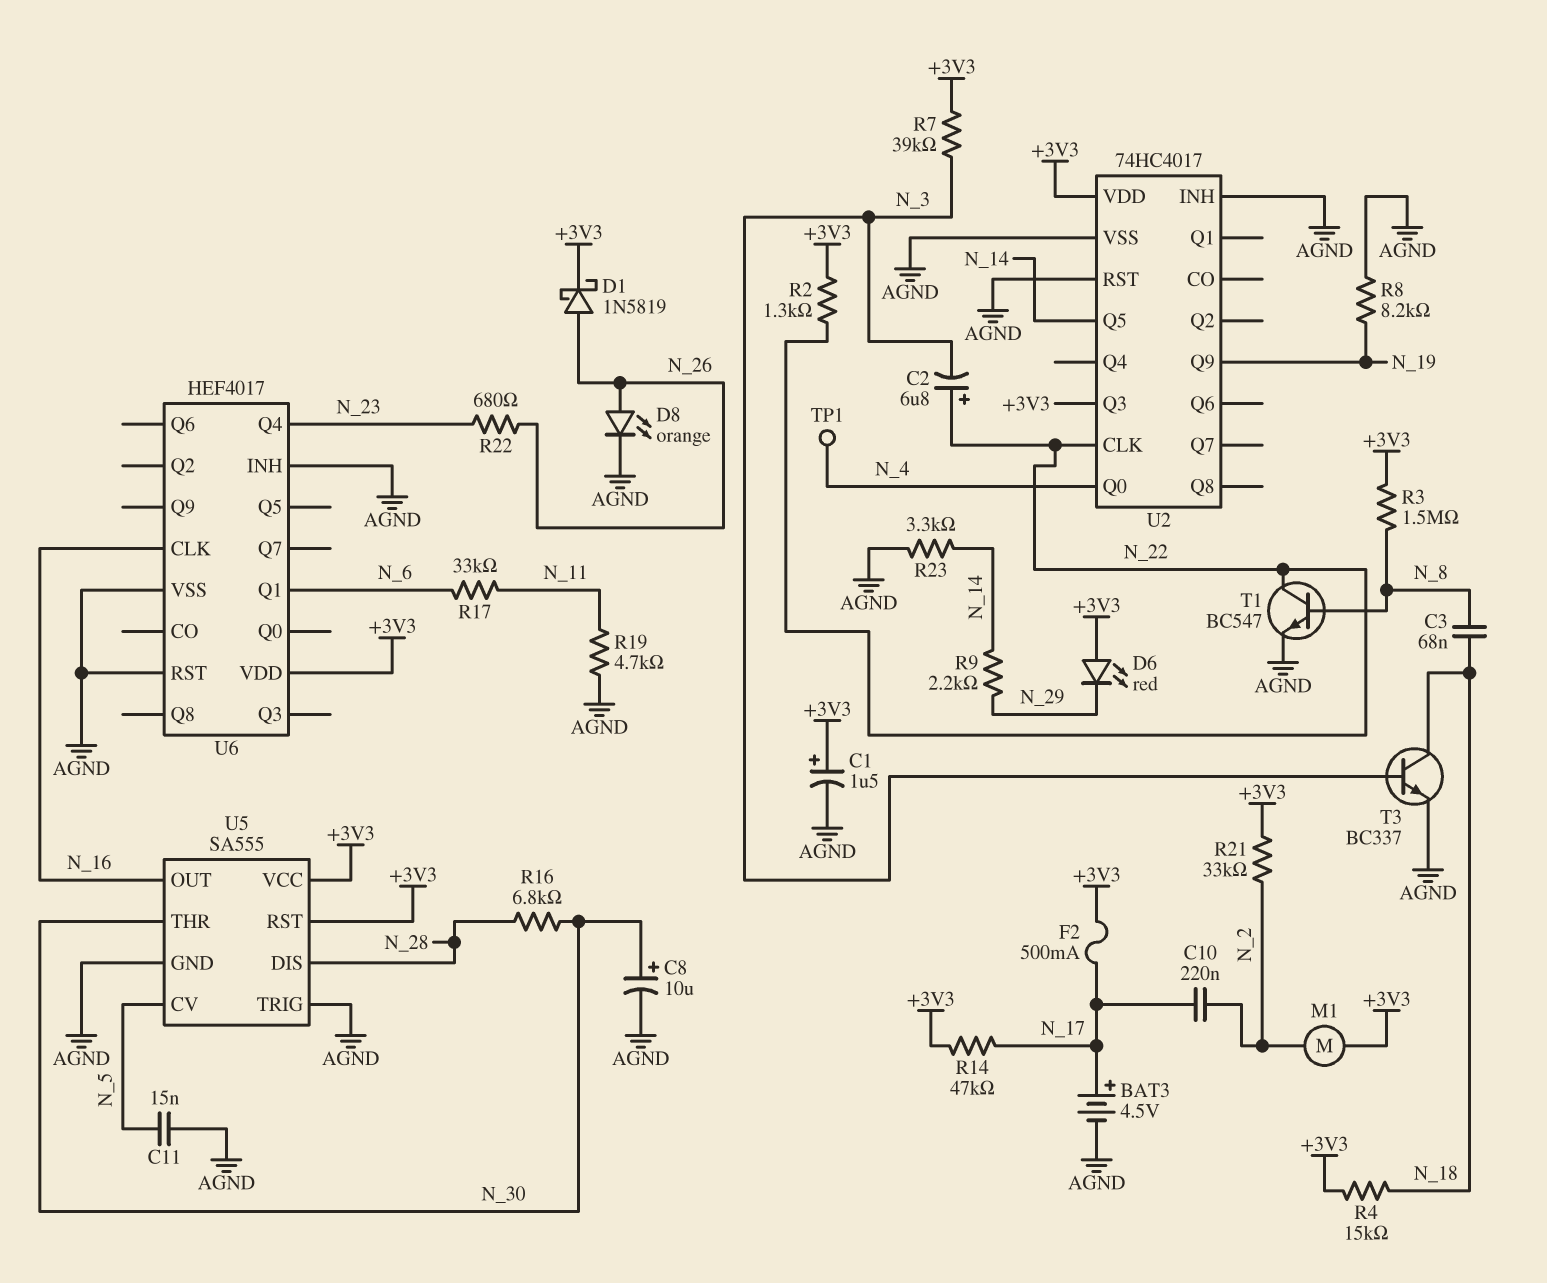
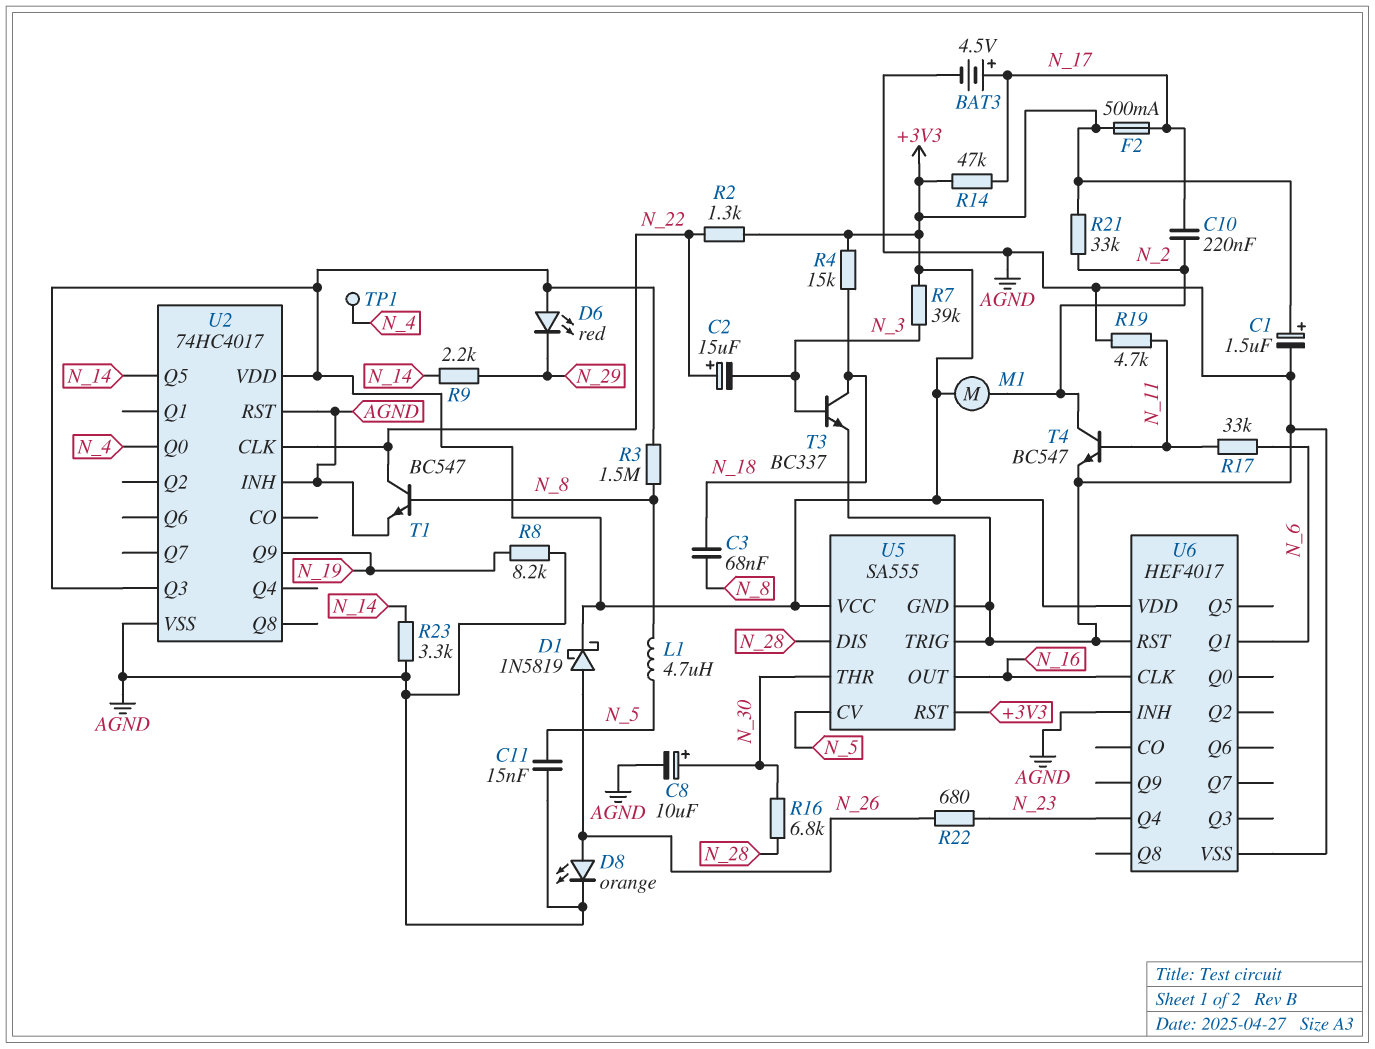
C2: 6.8uF (plus N_22, minus N_3) -> 15uF (plus N_22, minus N_3)
L1: none -> 4.7uH (N_5, N_8)
T4: none -> NPN BC547 (B N_11, C N_2, E AGND)

